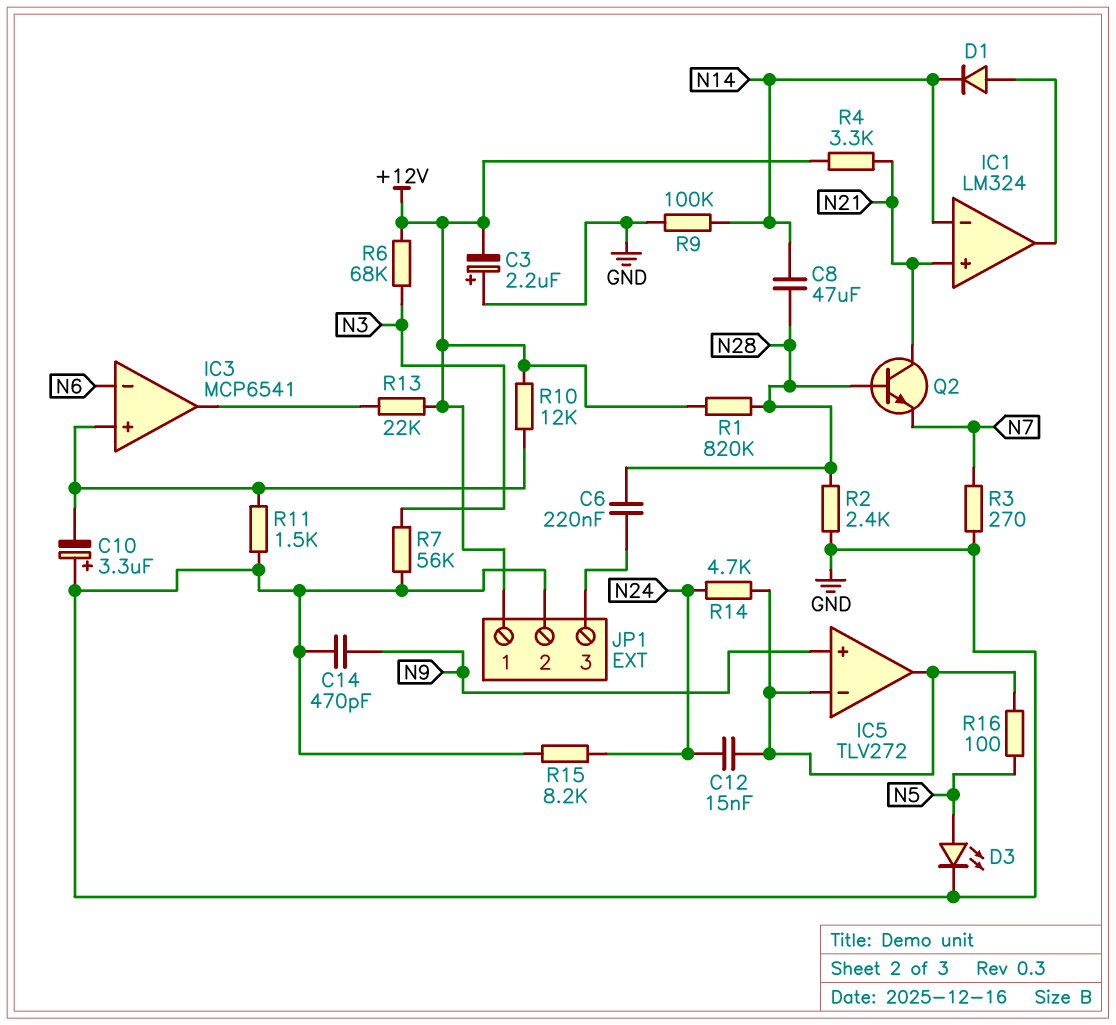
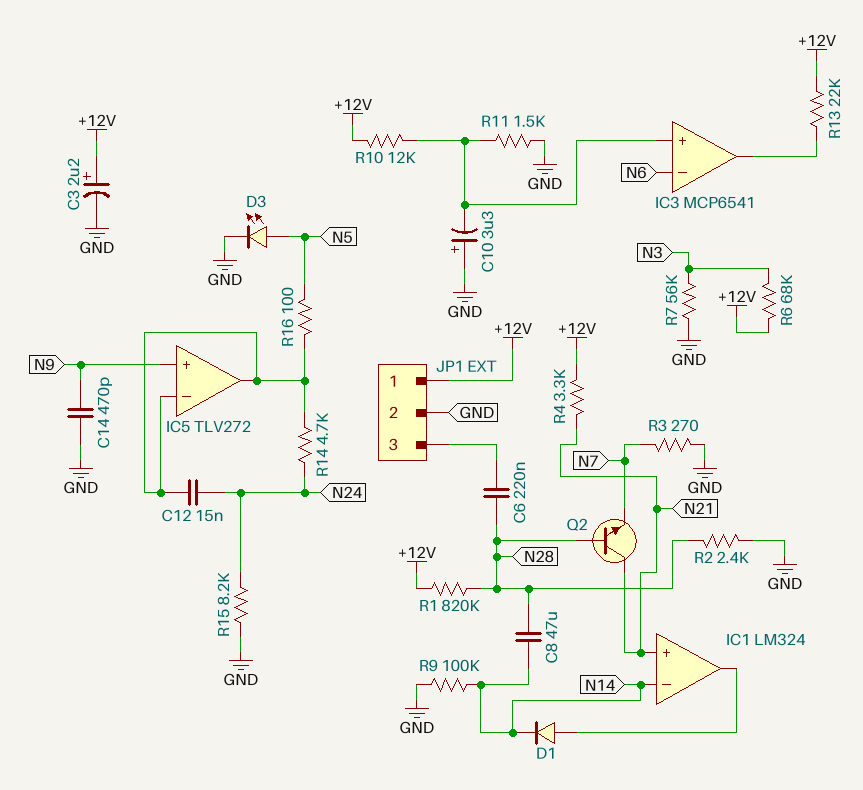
C3: 2.2uF (plus GND, minus +12V) -> 2.2uF (plus +12V, minus GND)

